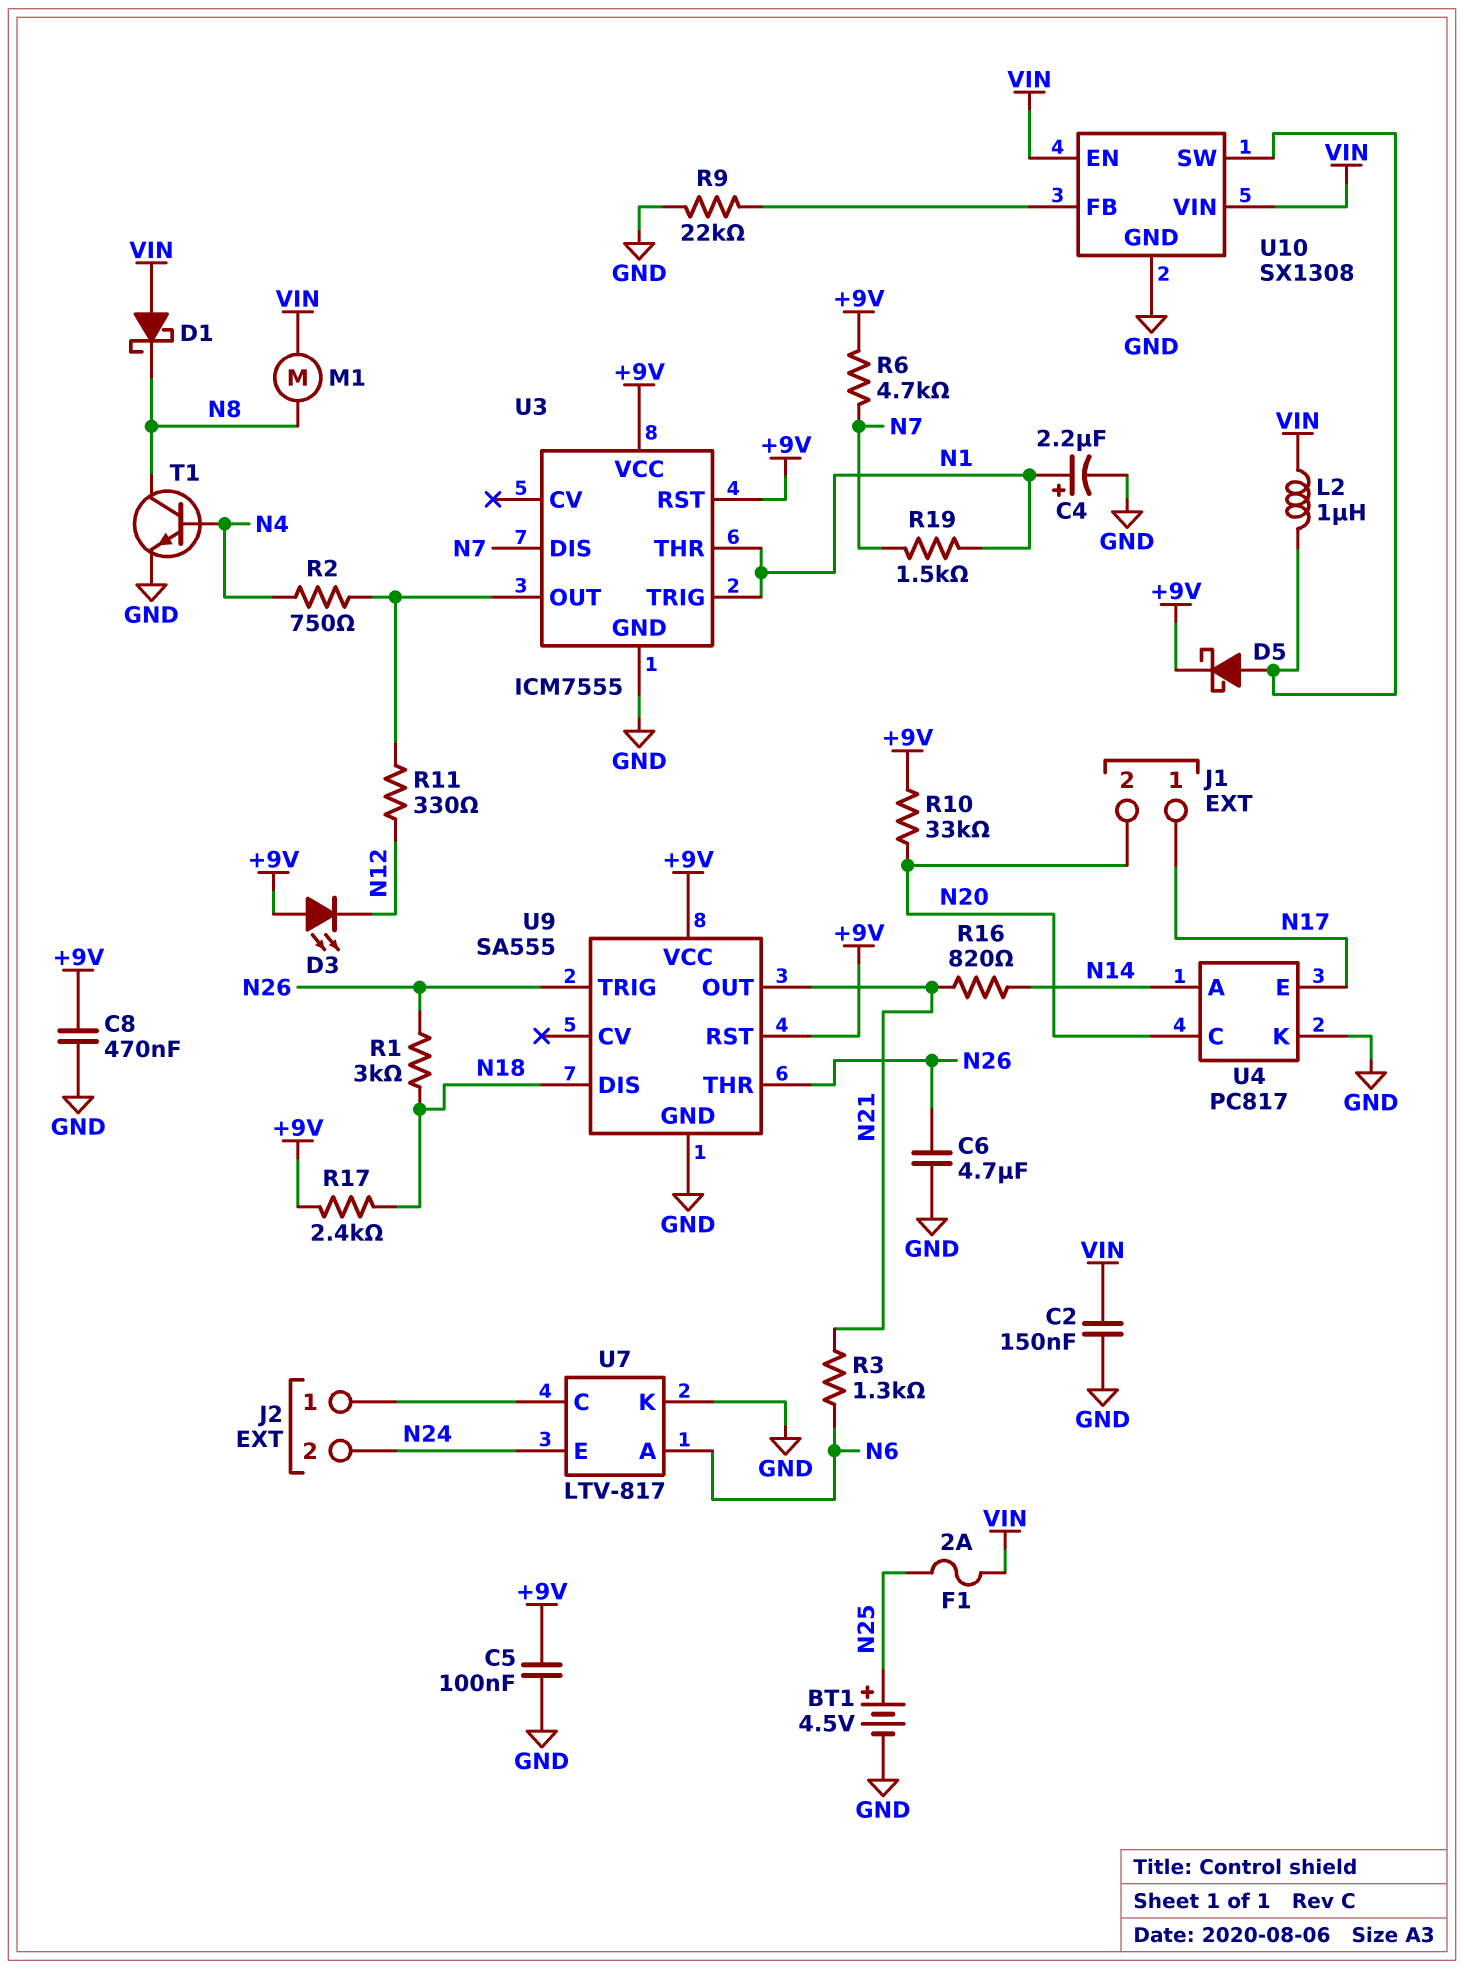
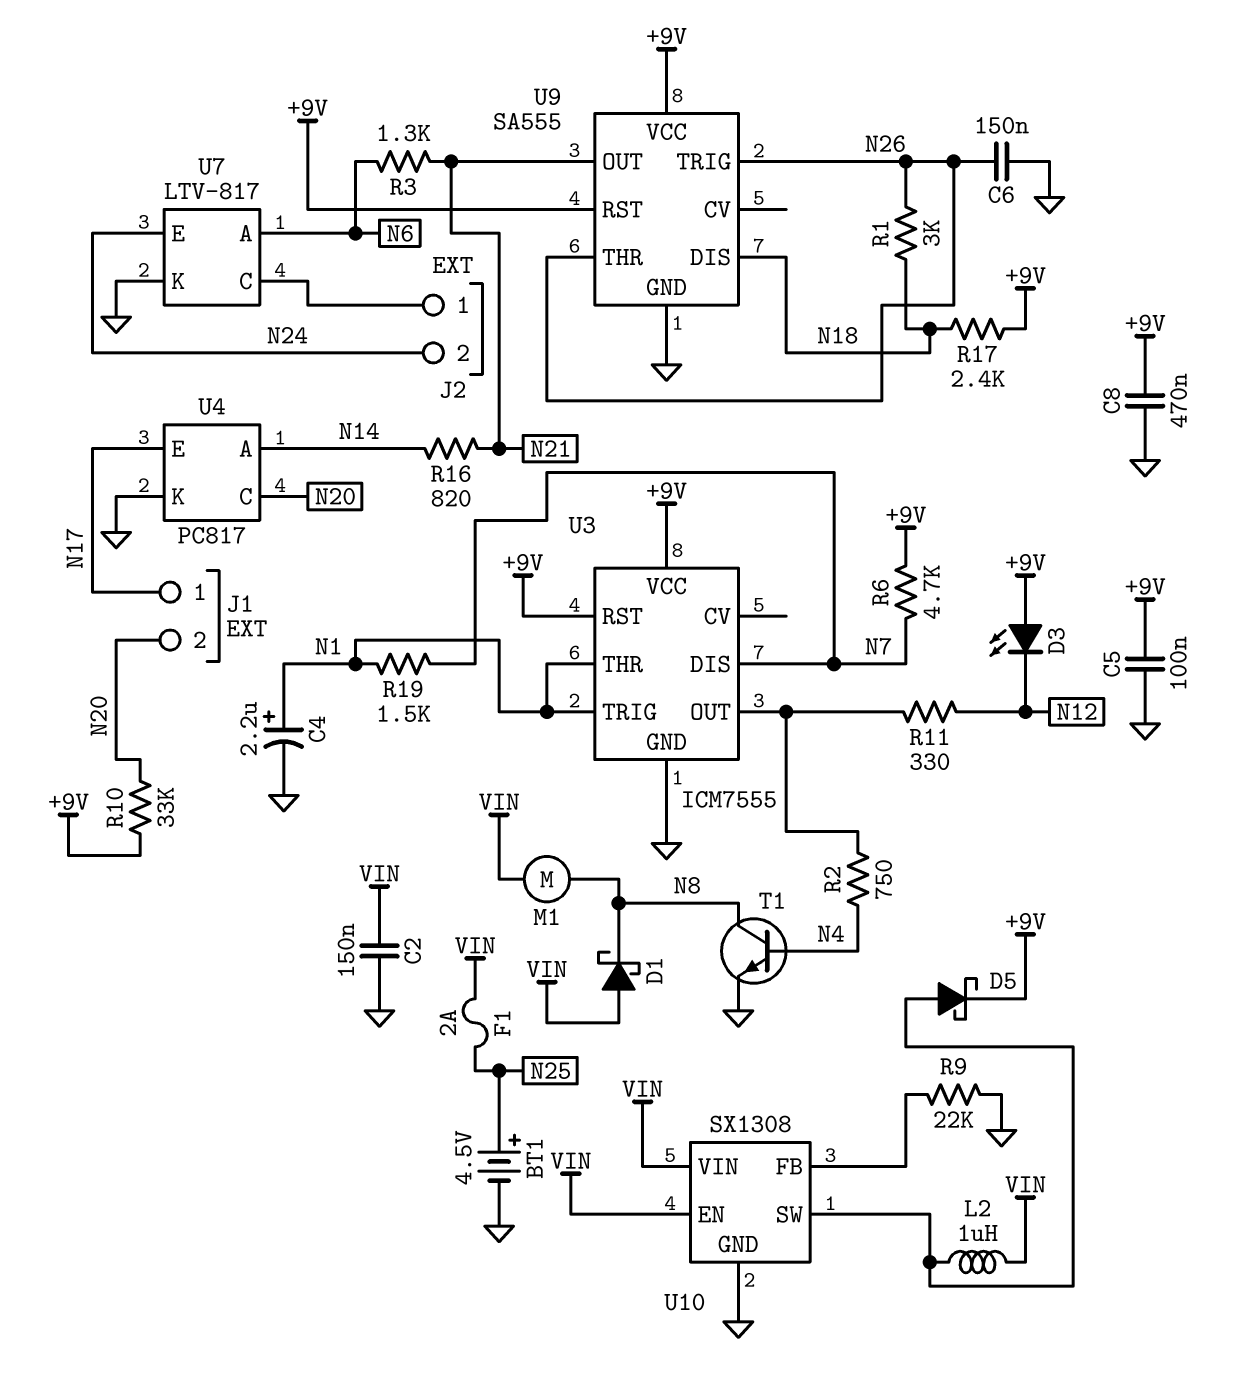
C6: 4.7uF (GND, N26) -> 150nF (GND, N26)

